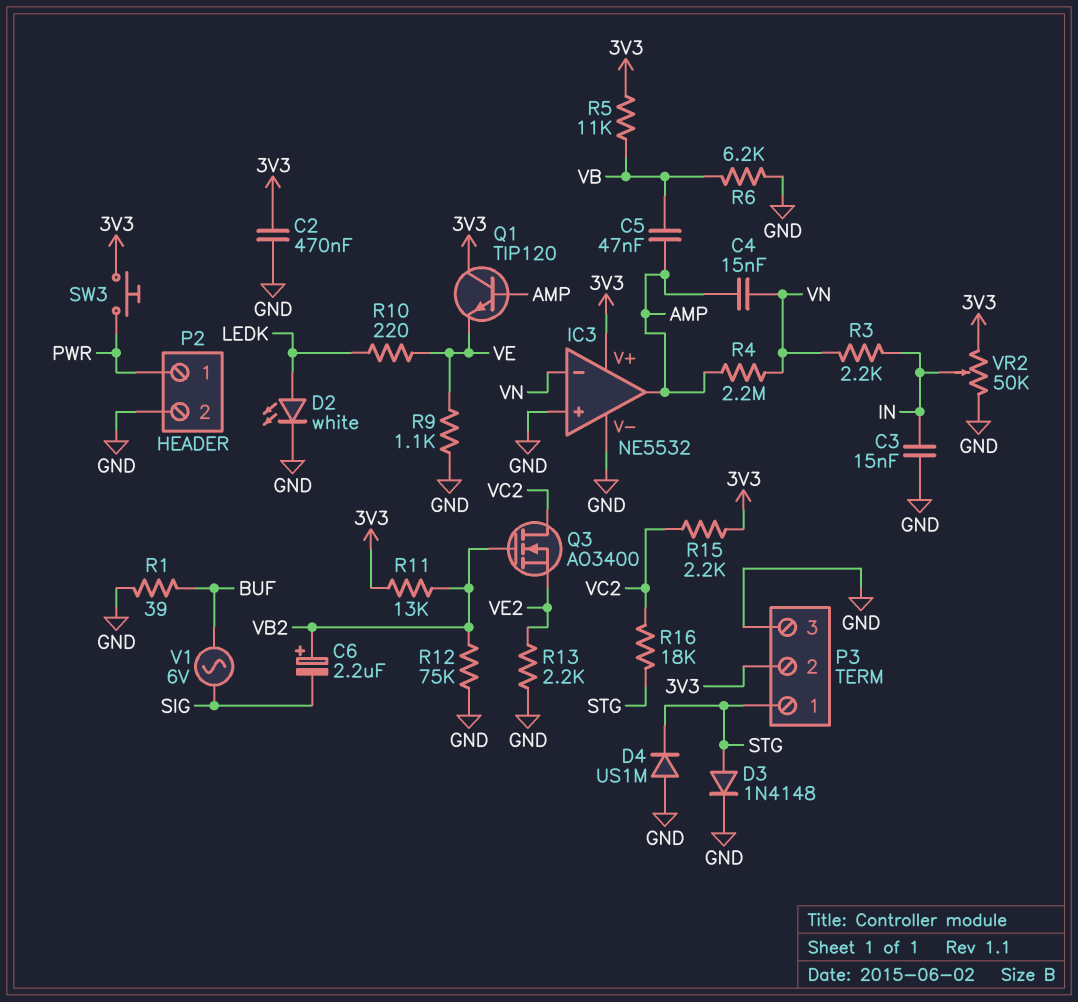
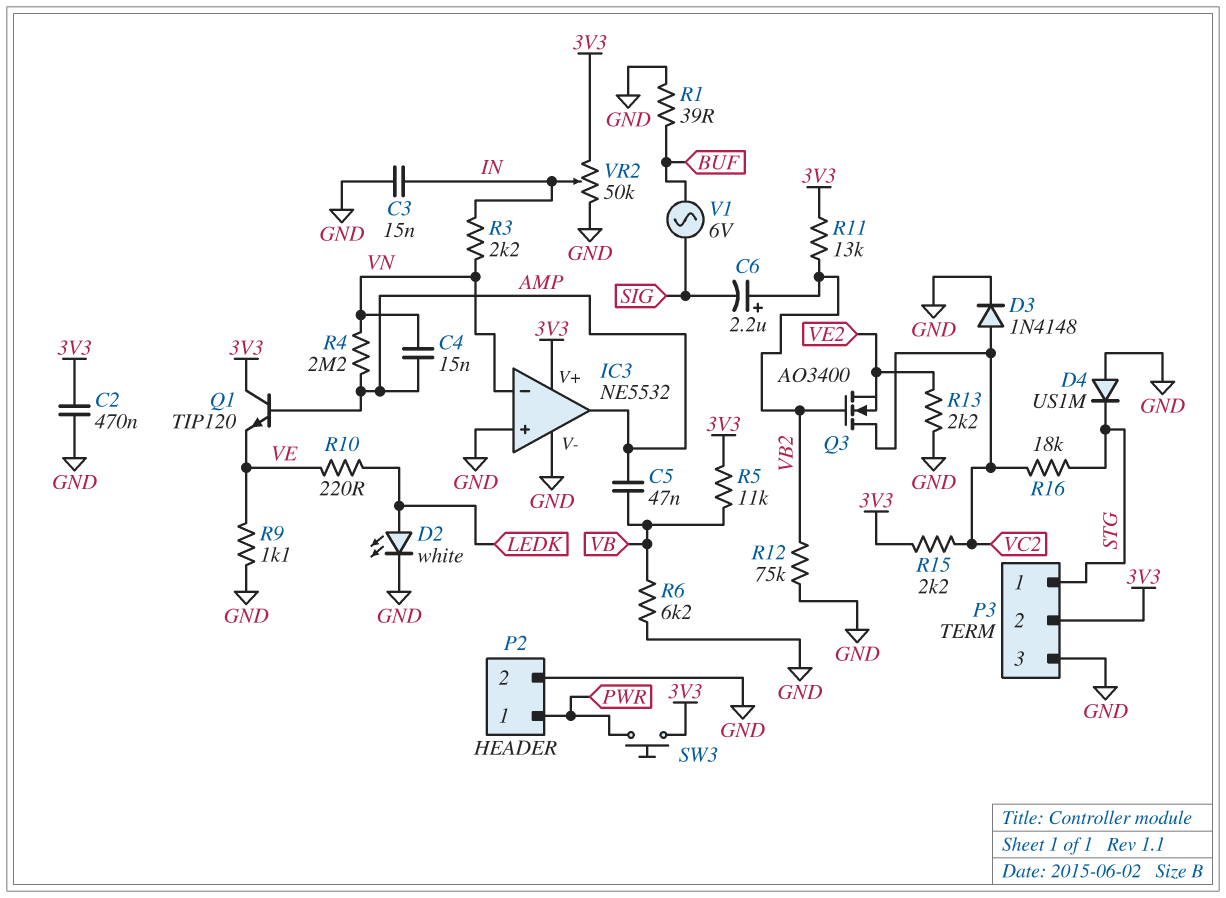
D3: diode 1N4148 (A STG, K GND) -> diode 1N4148 (A VC2, K GND)

